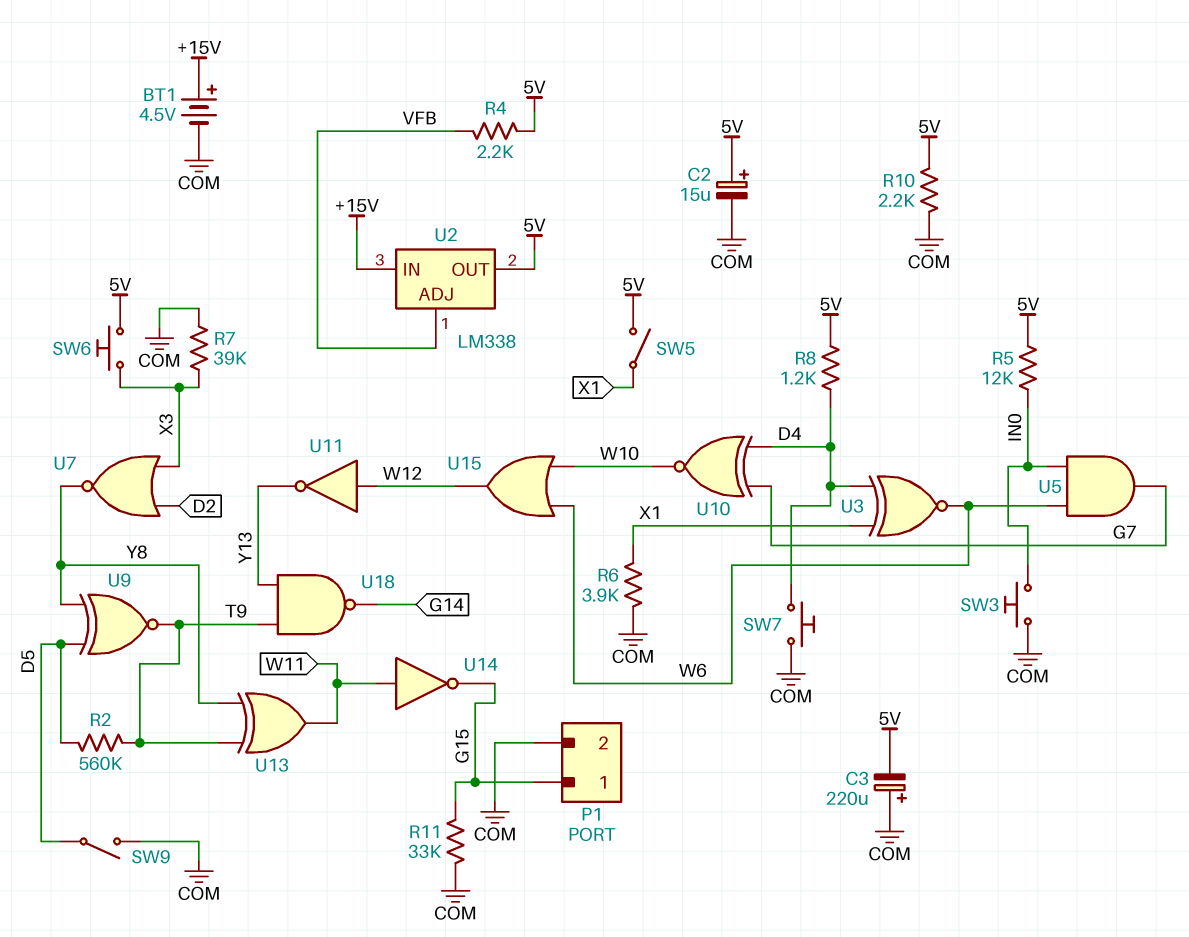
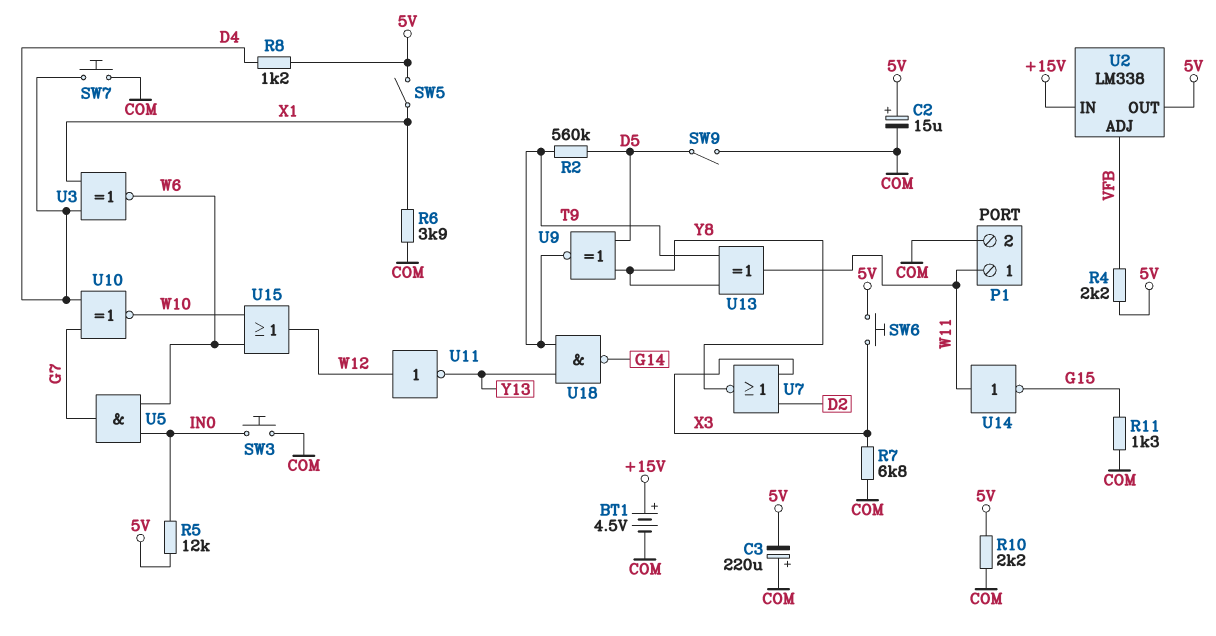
P1 pin 1: G15 -> W11
R7: 39k (COM, X3) -> 6.8k (COM, X3)
R11: 33k (COM, G15) -> 1.3k (COM, G15)

